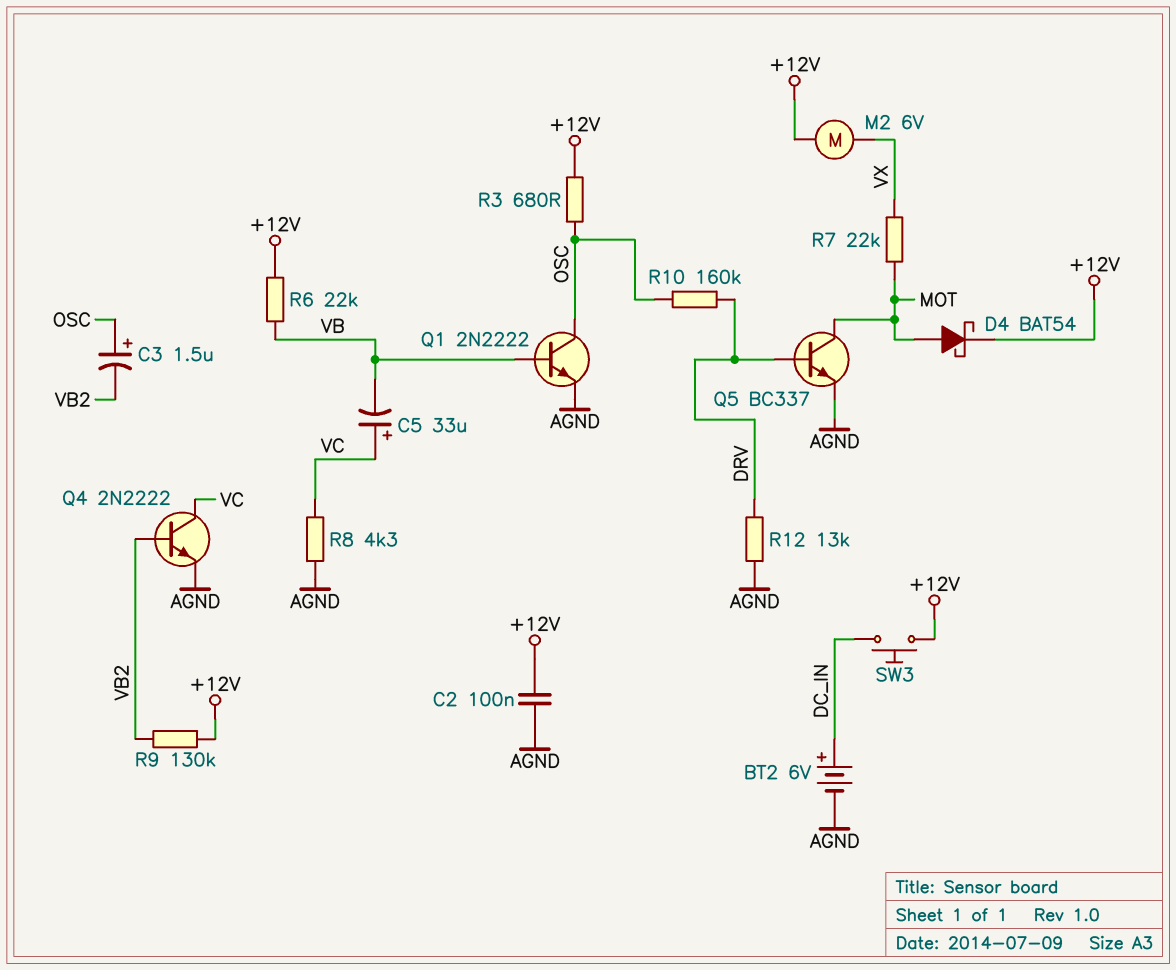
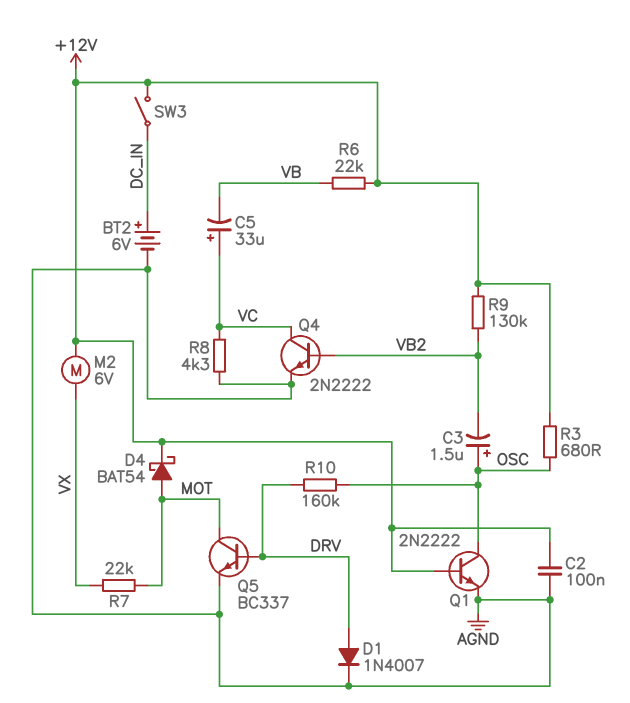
D1: none -> diode 1N4007 (A DRV, K AGND)
Q1: NPN 2N2222 (B VB, C OSC, E AGND) -> NPN 2N2222 (B +12V, C OSC, E AGND)
R12: 13k (AGND, DRV) -> none
SW3: button (+12V, DC_IN) -> switch (+12V, DC_IN)

